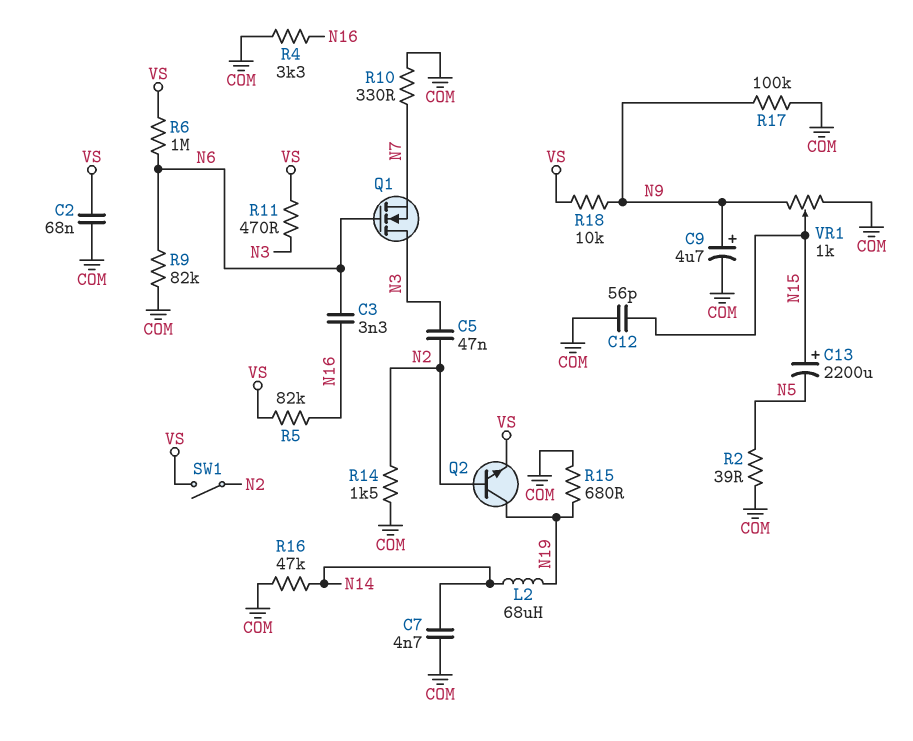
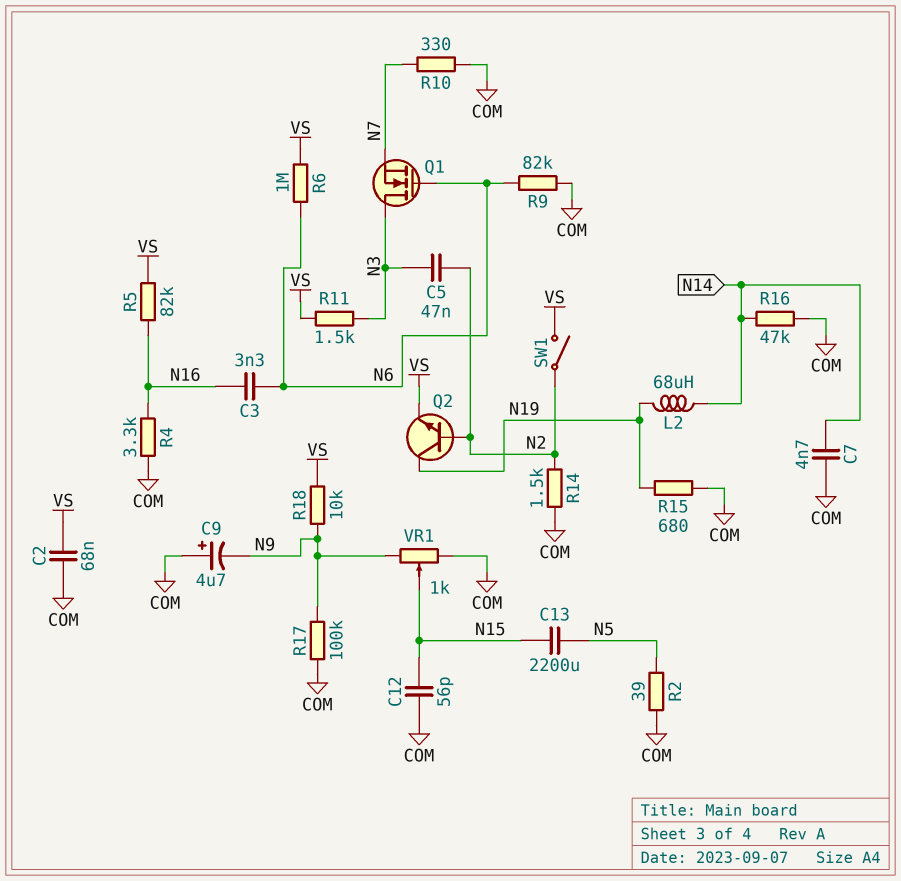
C9: 4.7uF (plus N9, minus COM) -> 4.7uF (plus COM, minus N9)
C13: 2200uF (plus N15, minus N5) -> 2200uF (N5, N15)
R11: 470 (N3, VS) -> 1.5k (N3, VS)

